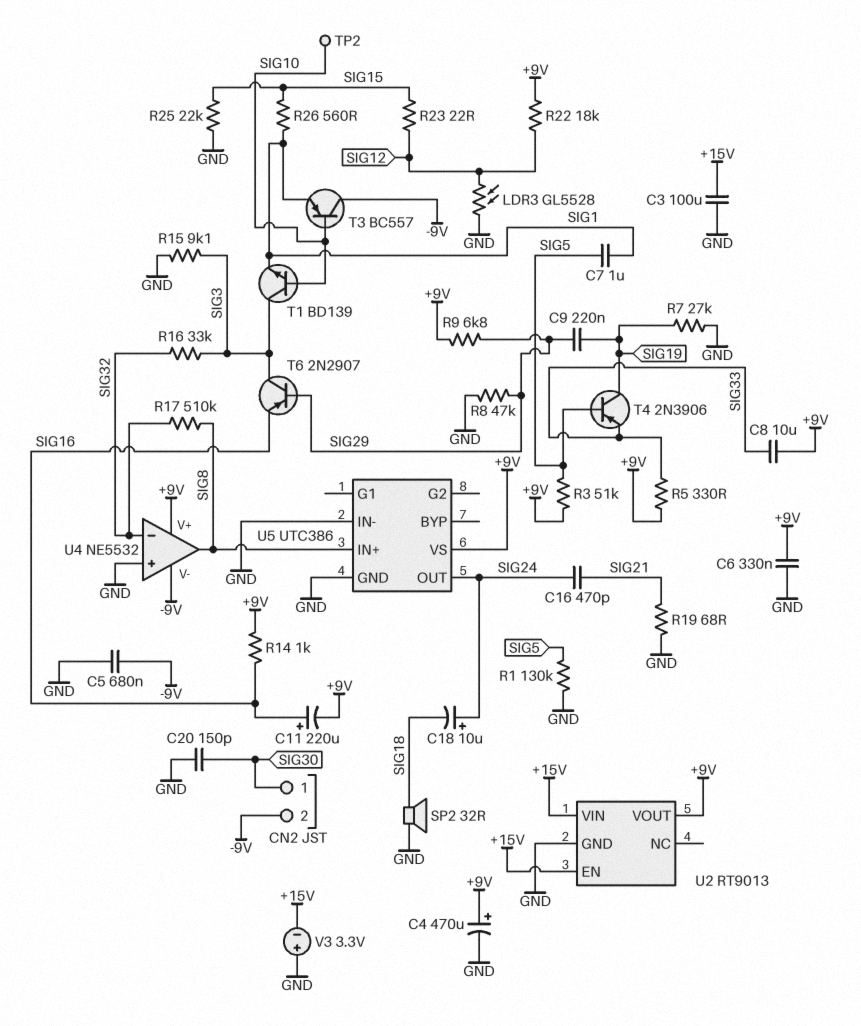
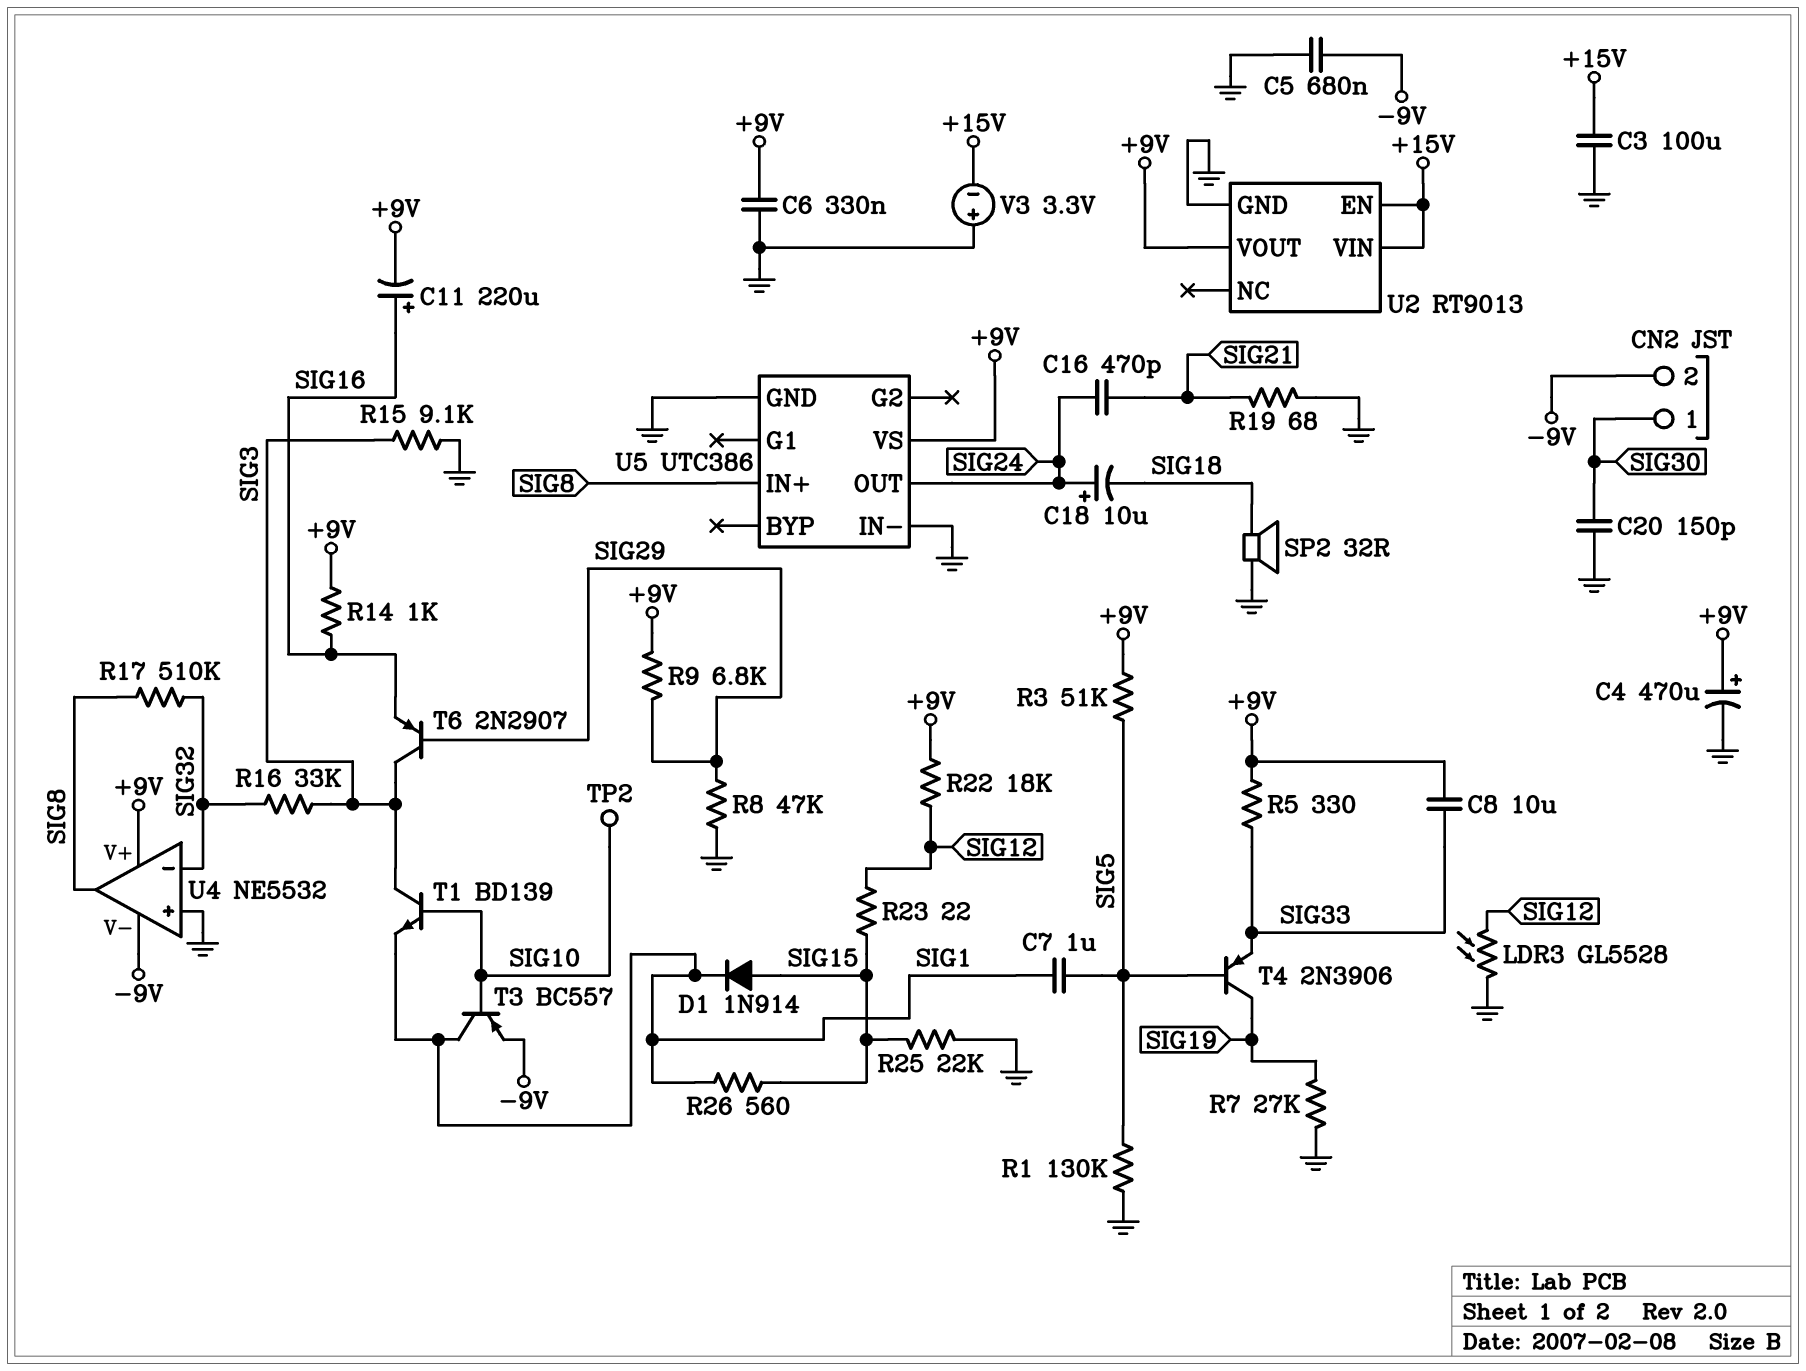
C9: 220nF (SIG19, SIG29) -> none
D1: none -> diode 1N914 (A SIG15, K SIG1)
T3: PNP BC557 (B SIG10, C -9V, E SIG1) -> PNP BC557 (B SIG10, C SIG1, E -9V)

